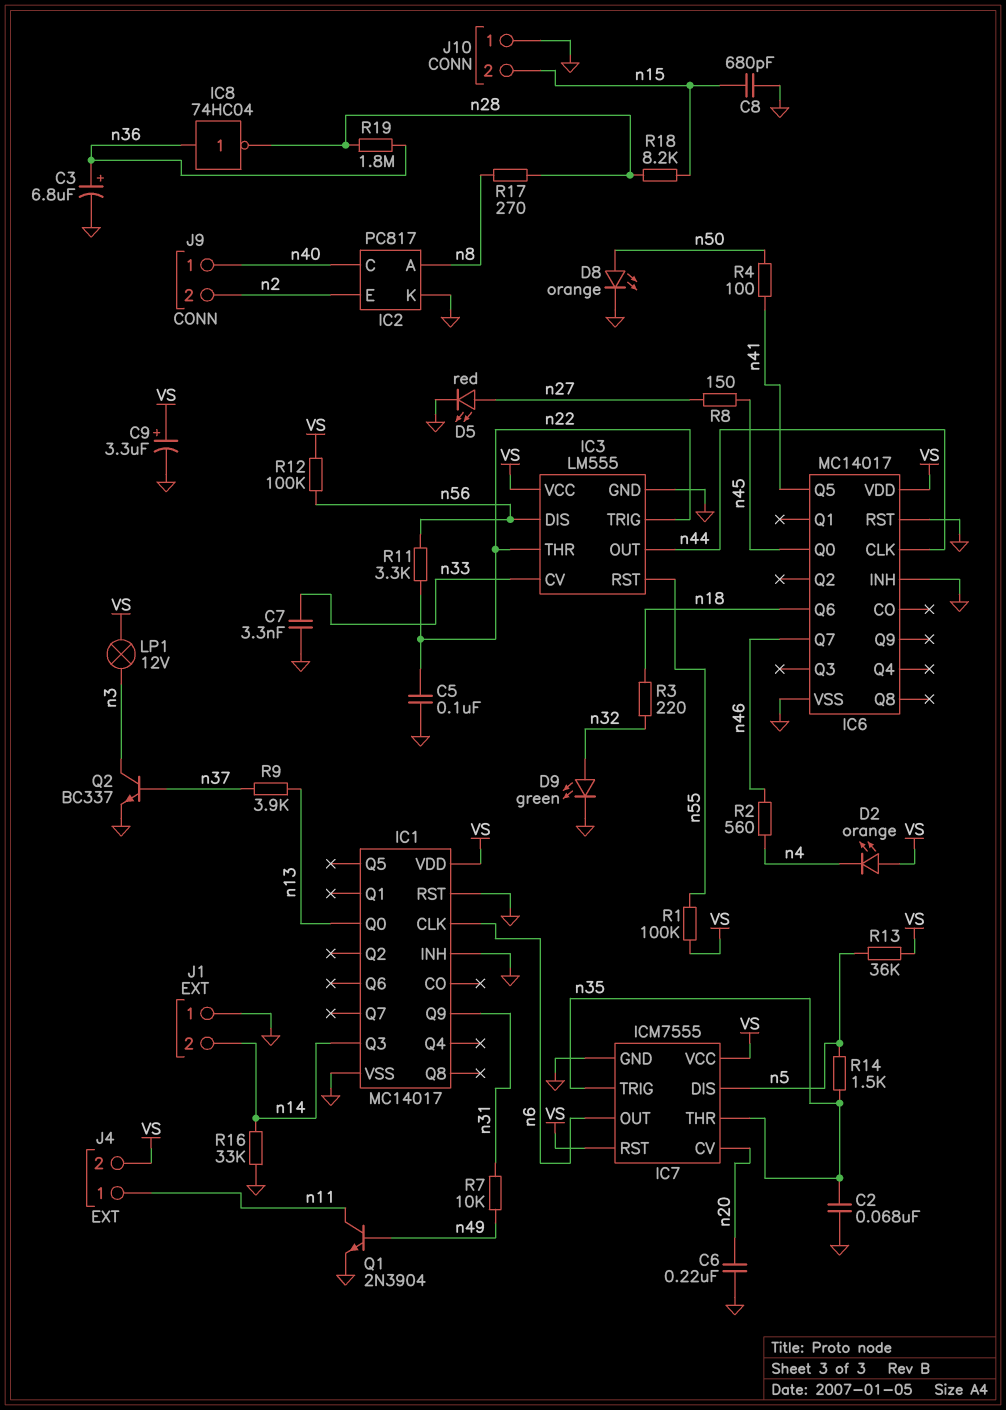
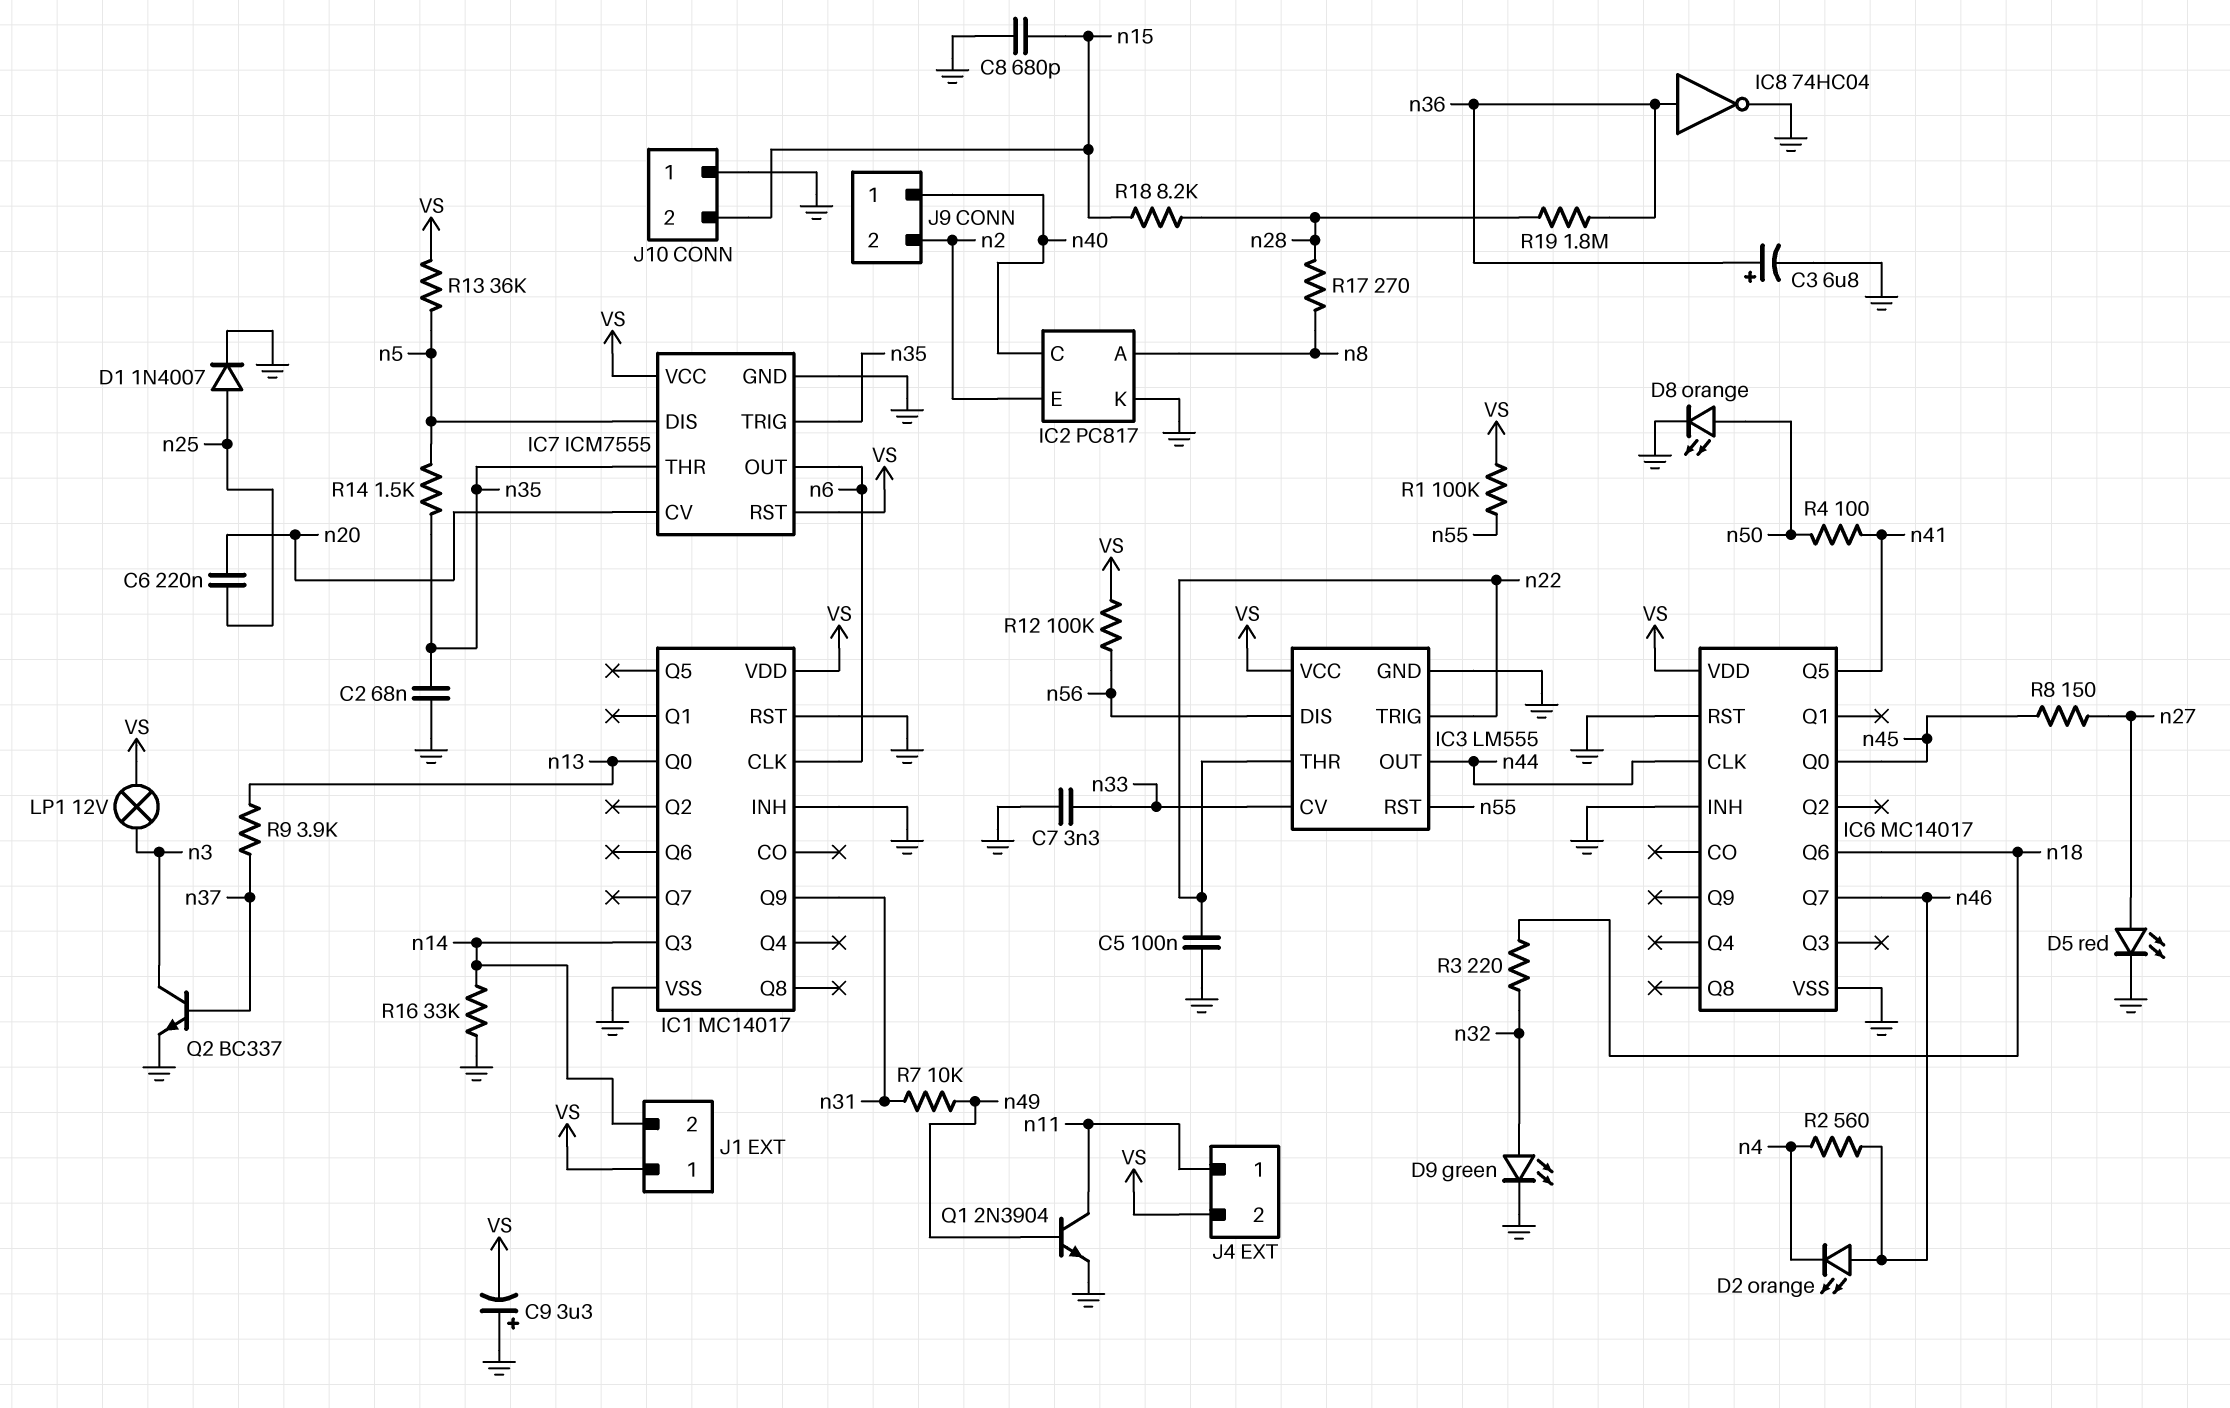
C6: 220nF (GND, n20) -> 220nF (n20, n25)
C9: 3.3uF (plus VS, minus GND) -> 3.3uF (plus GND, minus VS)
D1: none -> diode 1N4007 (A n25, K GND)
D2: LED orange (A VS, K n4) -> LED orange (A n46, K n4)
IC8: NOT 74HC04 (in n36, out n28) -> NOT 74HC04 (in n36, out GND)
J1 pin 1: GND -> VS
R11: 3.3k (n22, n56) -> none

